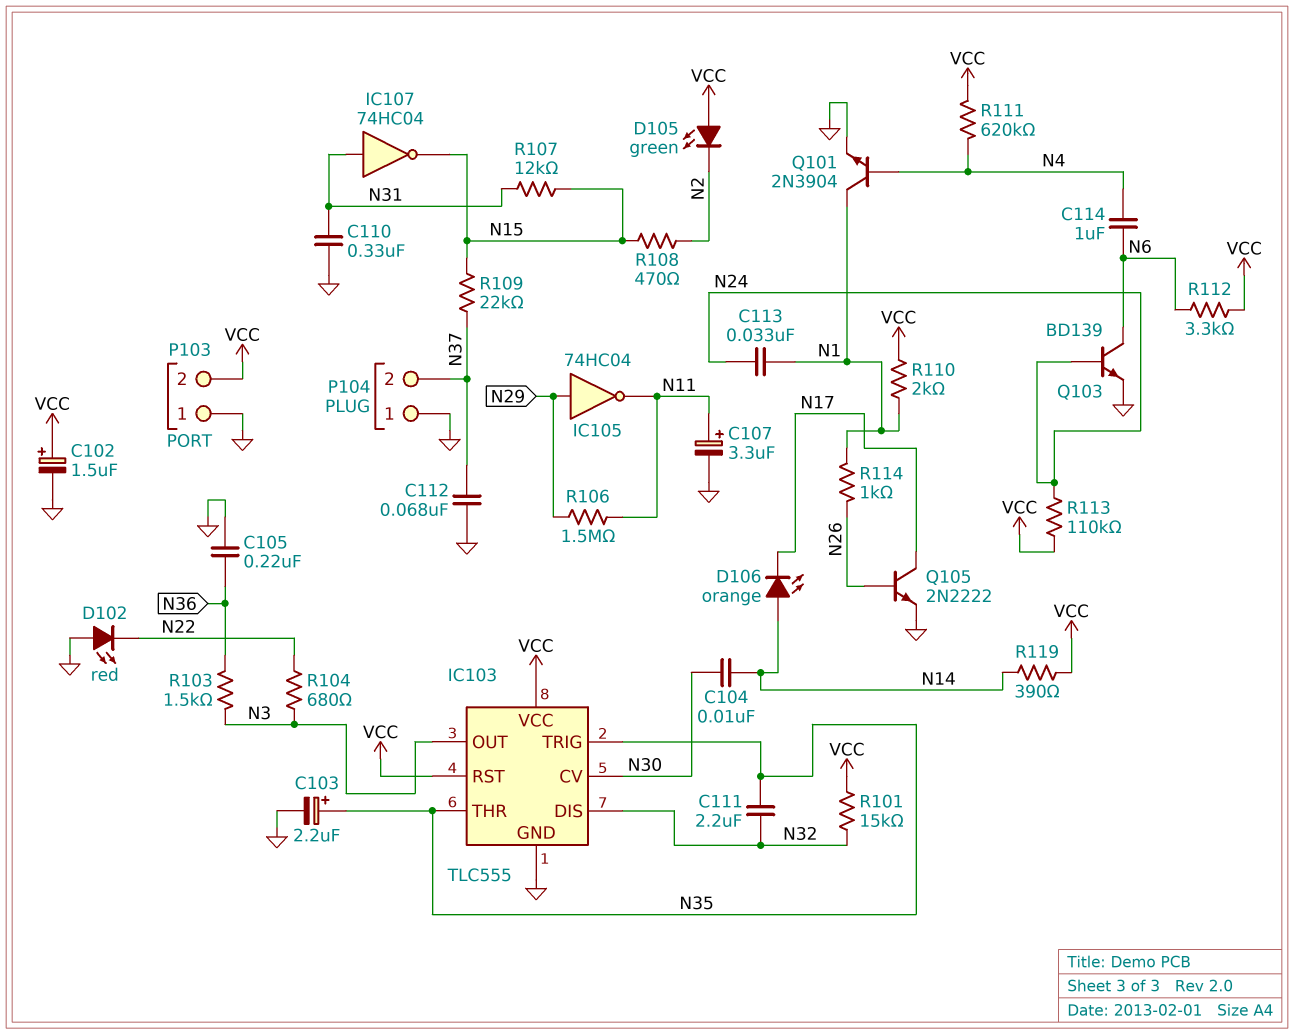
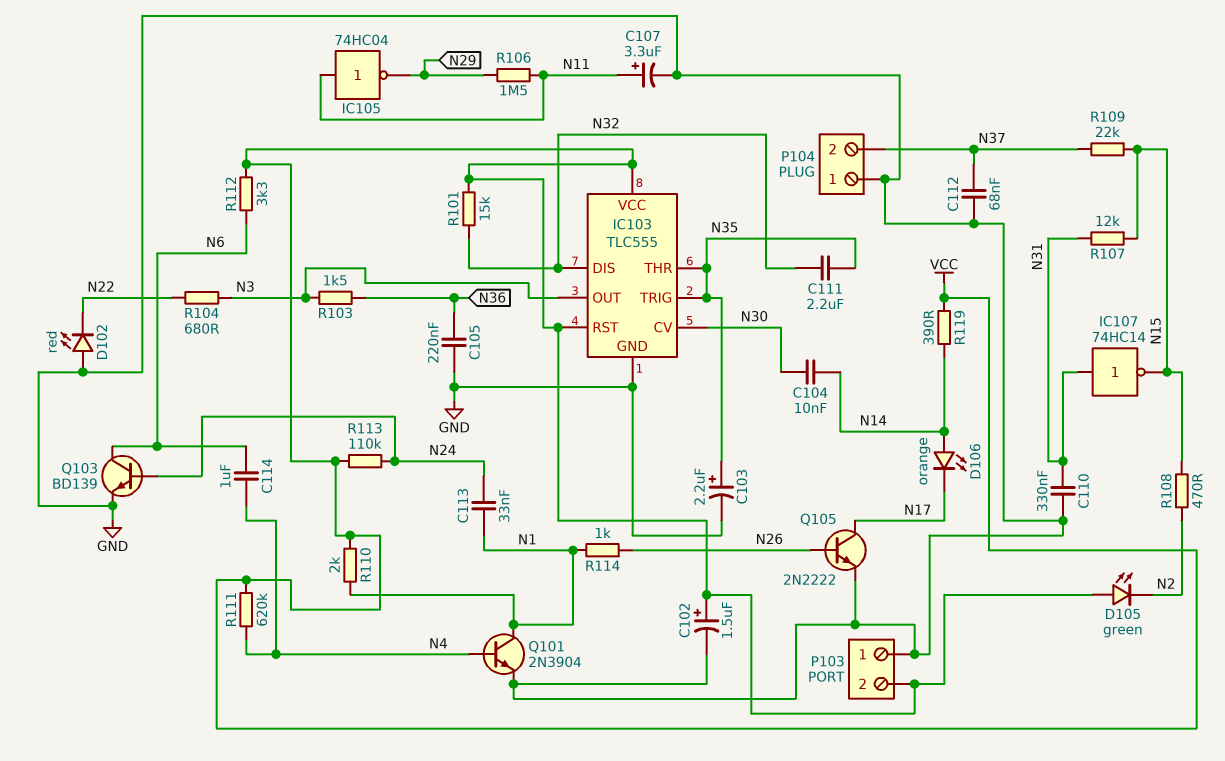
IC105: NOT 74HC04 (in N29, out N11) -> NOT 74HC04 (in N11, out N29)
IC107: NOT 74HC04 (in N31, out N15) -> NOT 74HC14 (in N31, out N15)

